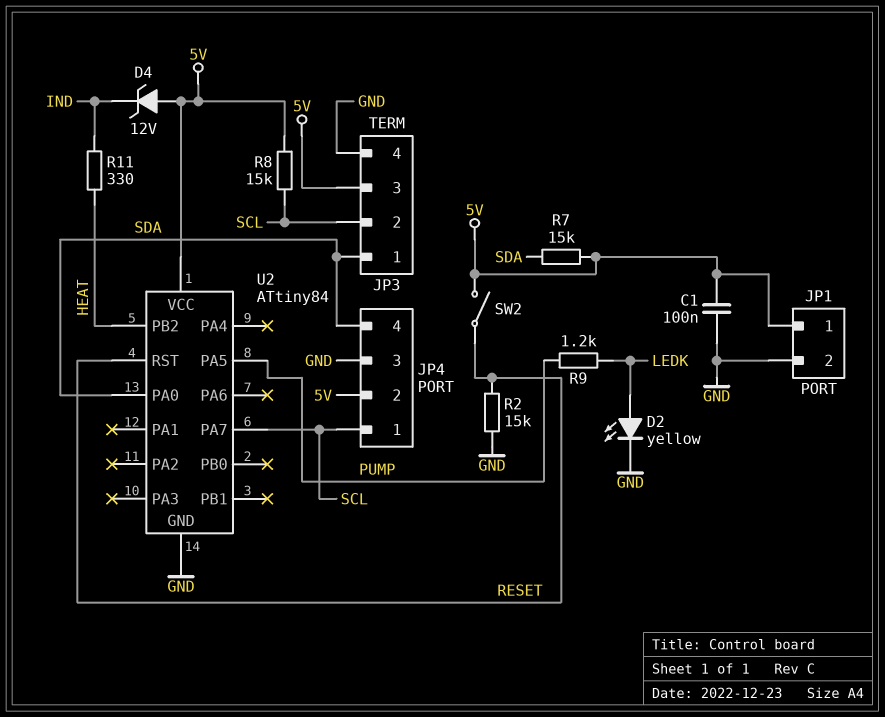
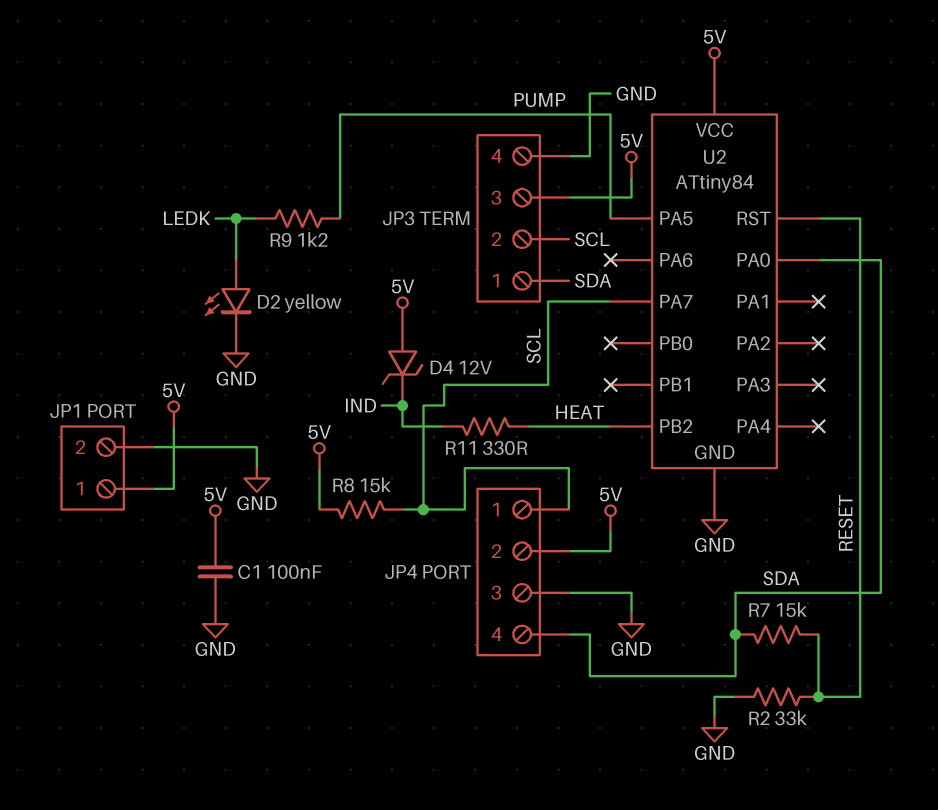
R2: 15k (GND, RESET) -> 33k (GND, RESET)
R7: 15k (5V, SDA) -> 15k (RESET, SDA)
SW2: switch (5V, RESET) -> none

